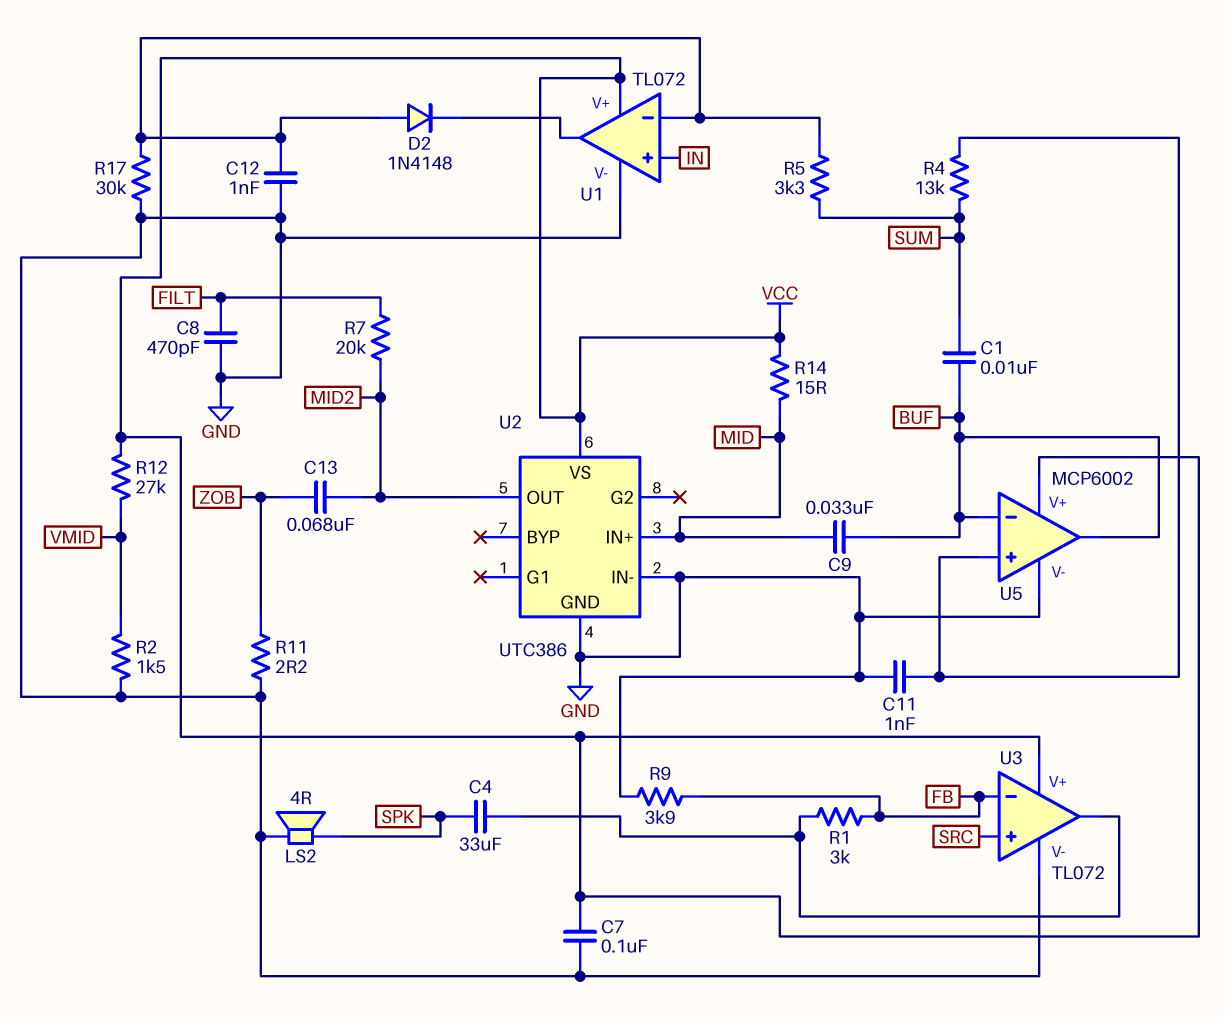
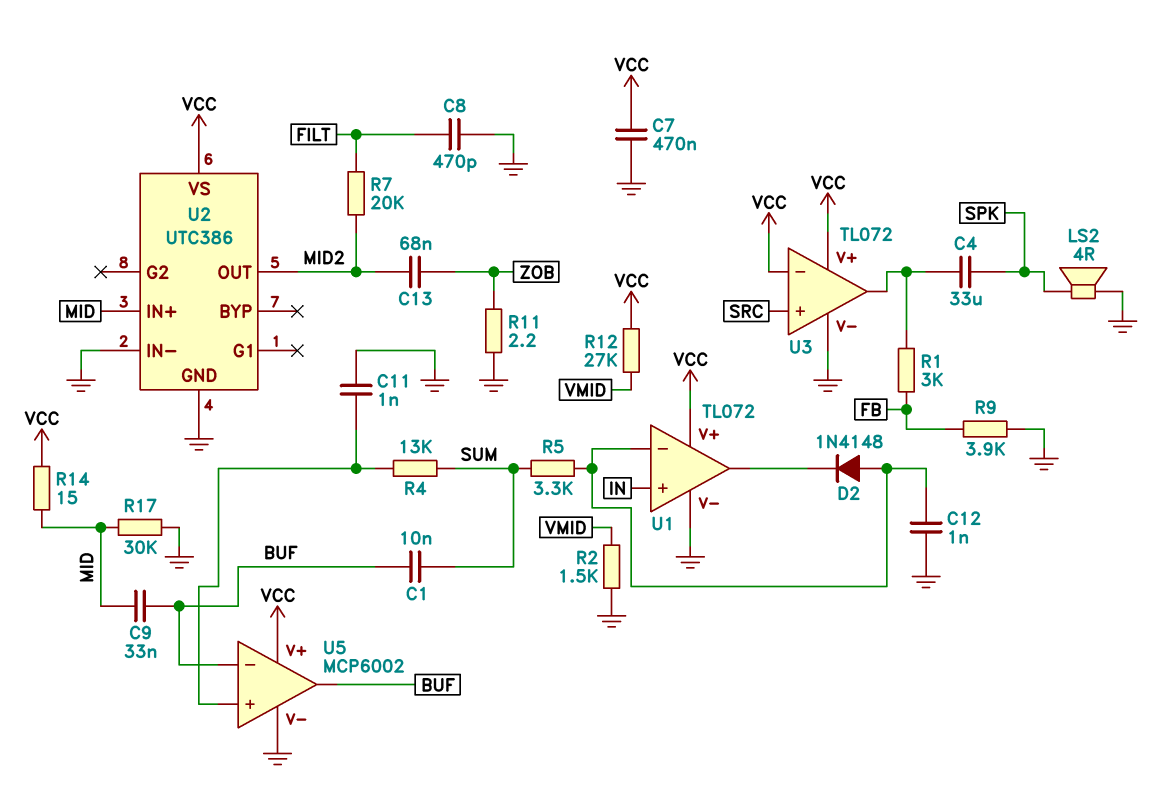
C7: 100nF (GND, VCC) -> 470nF (GND, VCC)
R17: 30k (GND, U1/in-) -> 30k (GND, MID)
U3 pin in-: FB -> VCC

